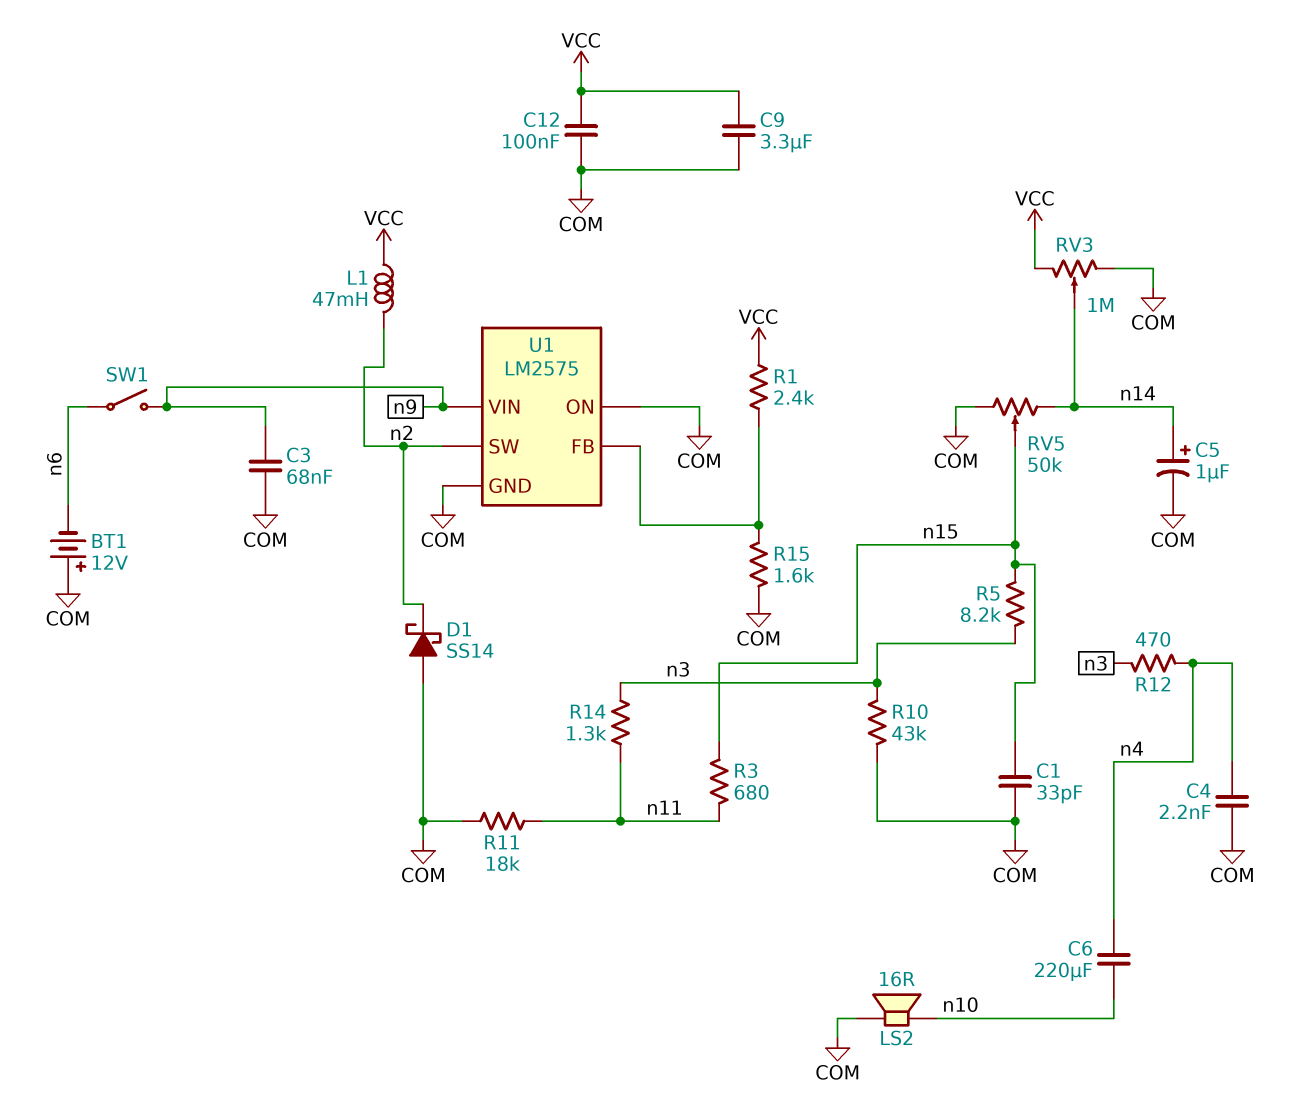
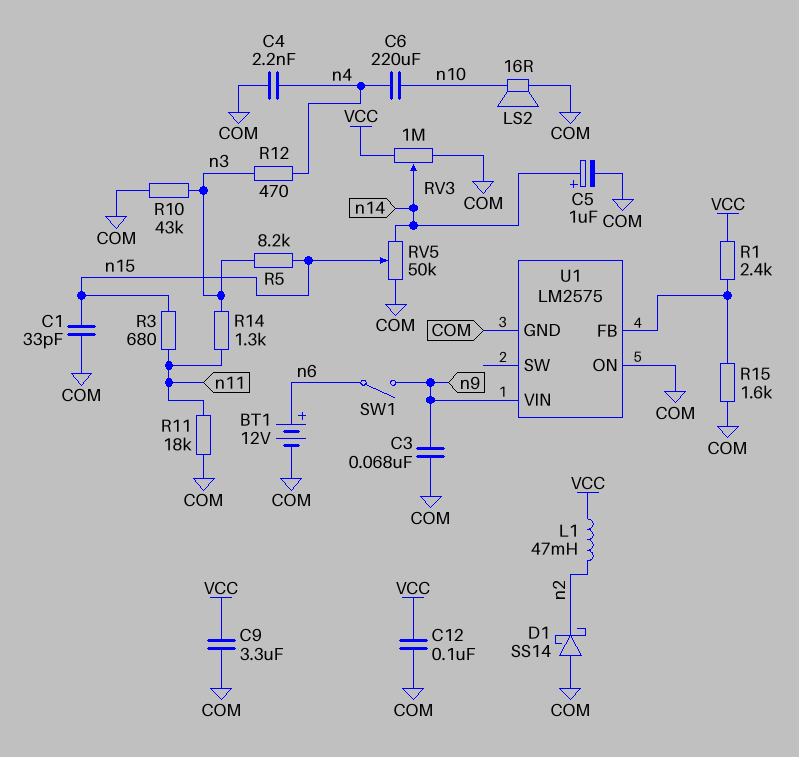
BT1: 12V (plus COM, minus n6) -> 12V (plus n6, minus COM)
U1 pin SW: n2 -> none

